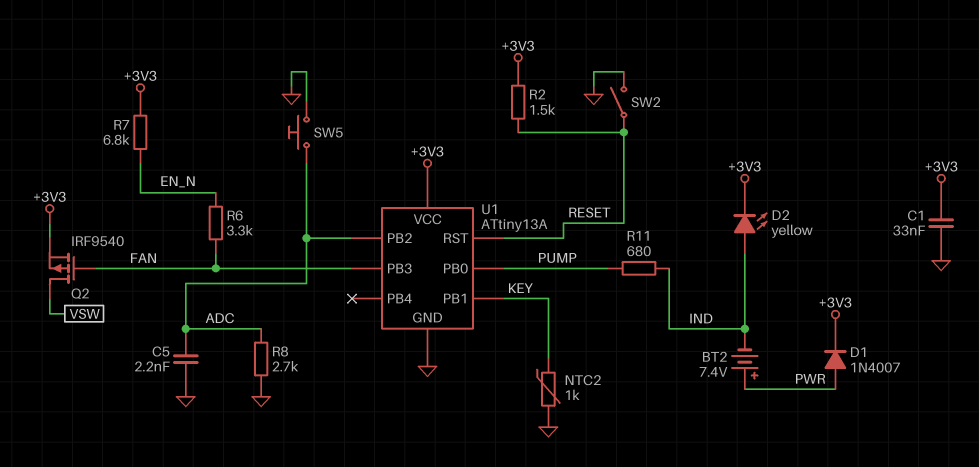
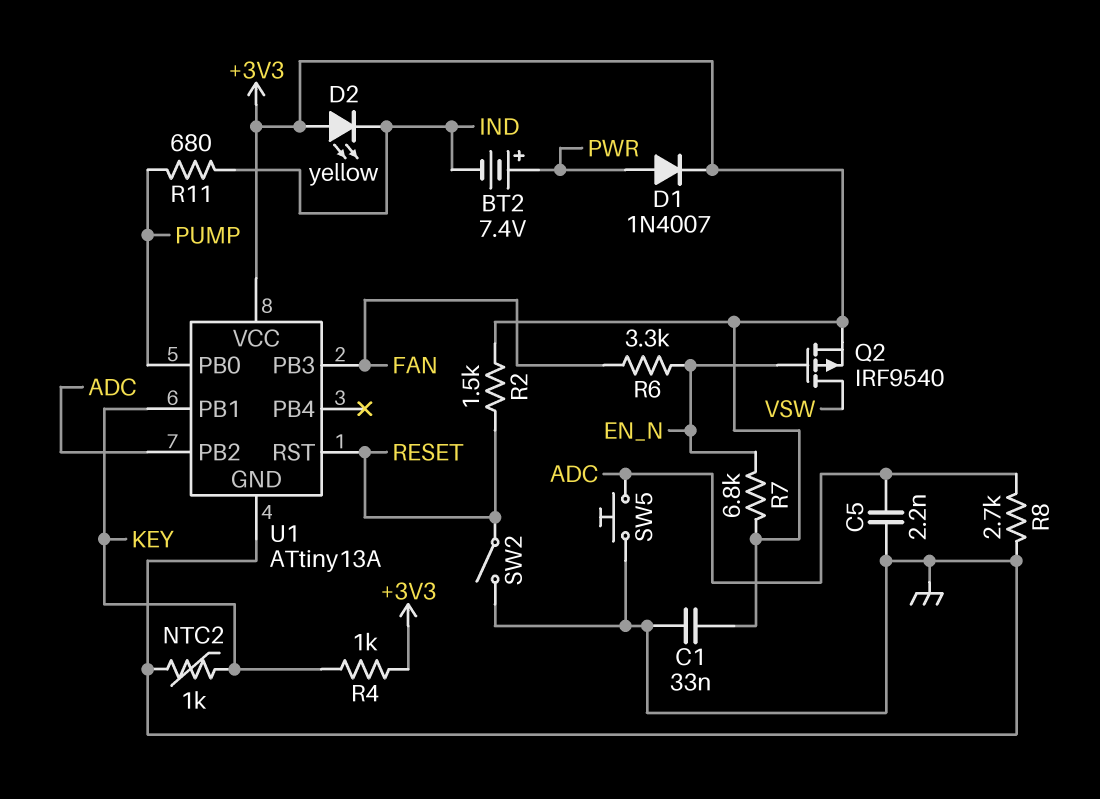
D2: LED yellow (A IND, K +3V3) -> LED yellow (A +3V3, K IND)
Q2: PMOS IRF9540 (G FAN, D VSW, S +3V3) -> PMOS IRF9540 (G EN_N, D VSW, S +3V3)
R4: none -> 1k (+3V3, KEY)

